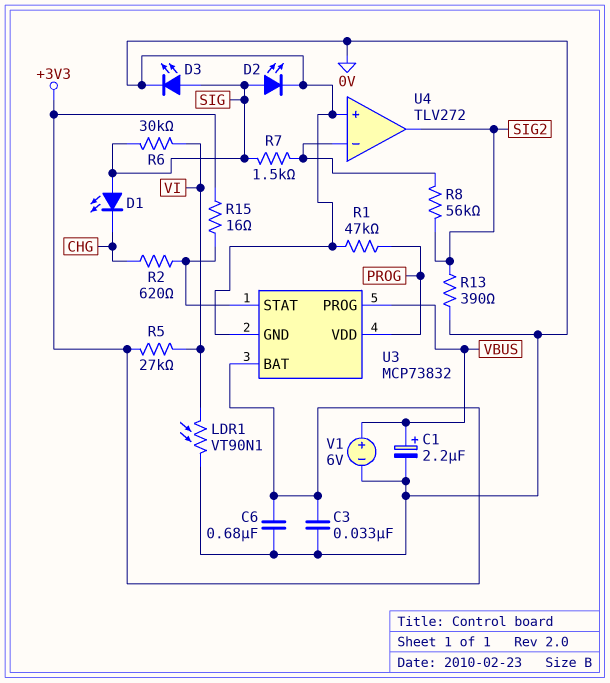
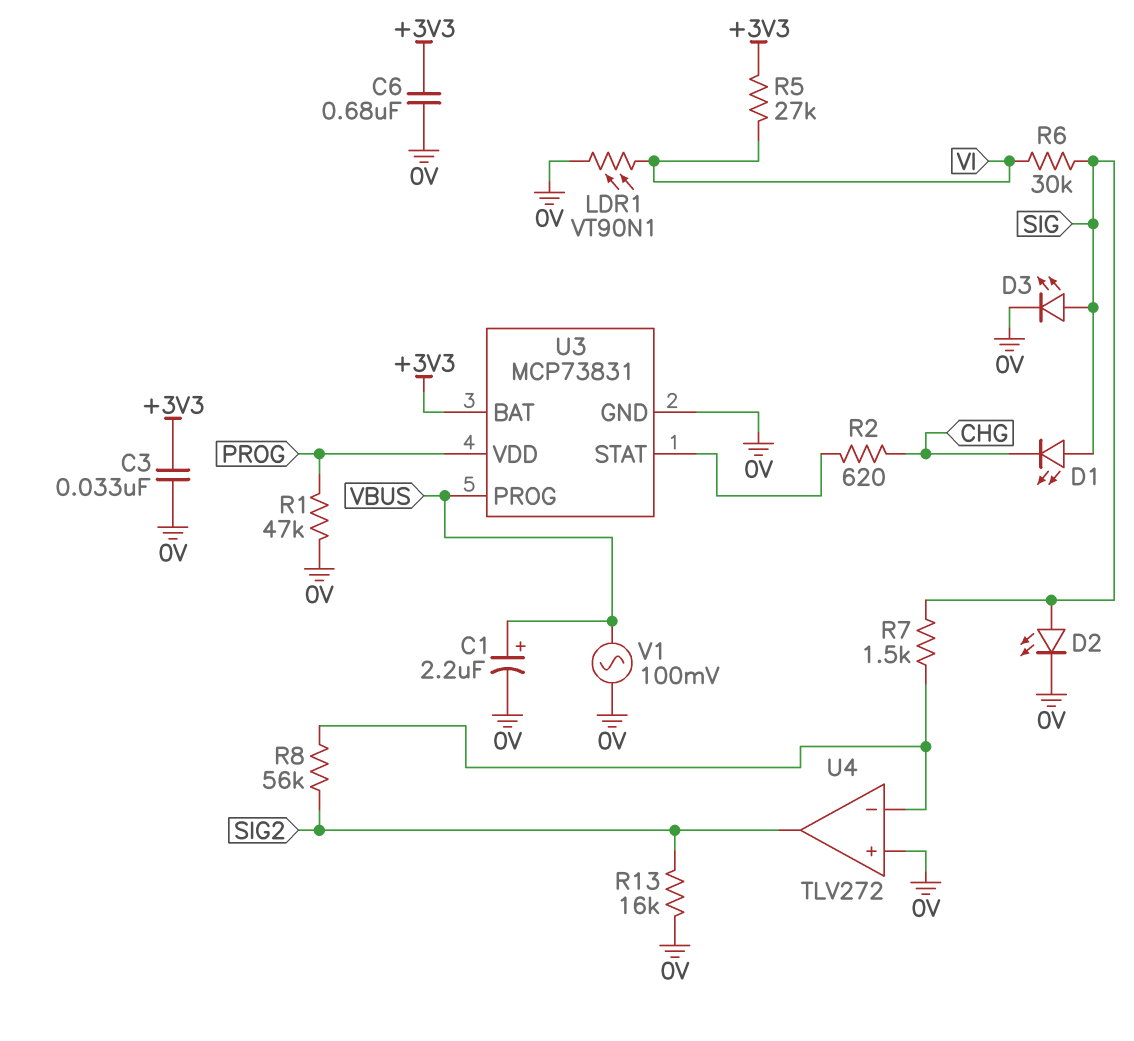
R13: 390 (0V, SIG2) -> 16k (0V, SIG2)
R15: 16 (+3V3, U3/STAT) -> none
U3: MCP73832 -> MCP73831
V1: 6V (plus VBUS, minus 0V) -> AC 100mV (0V, VBUS)

